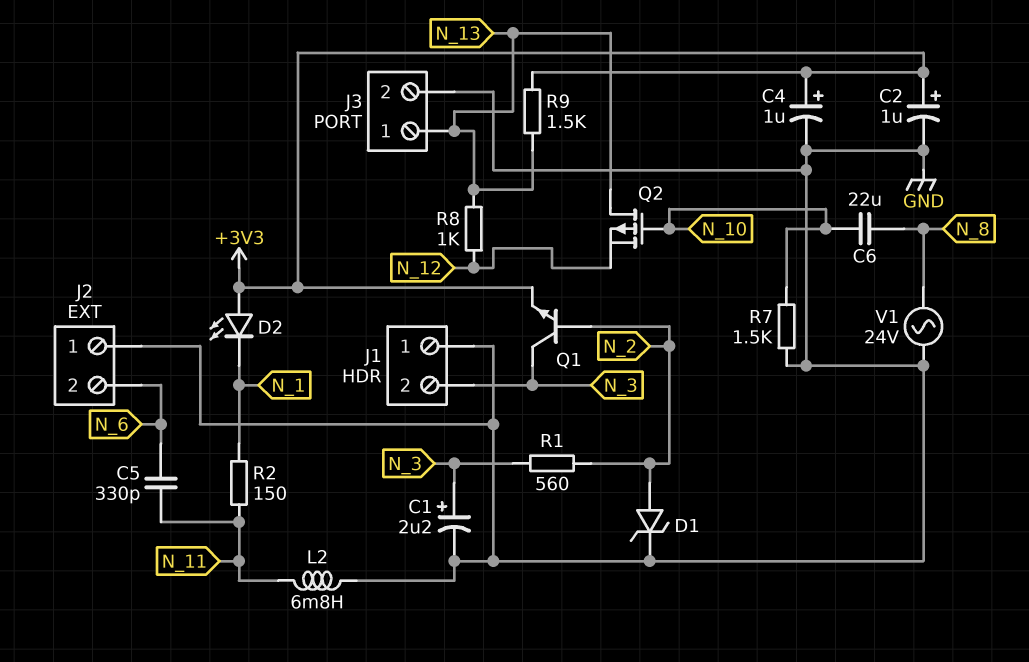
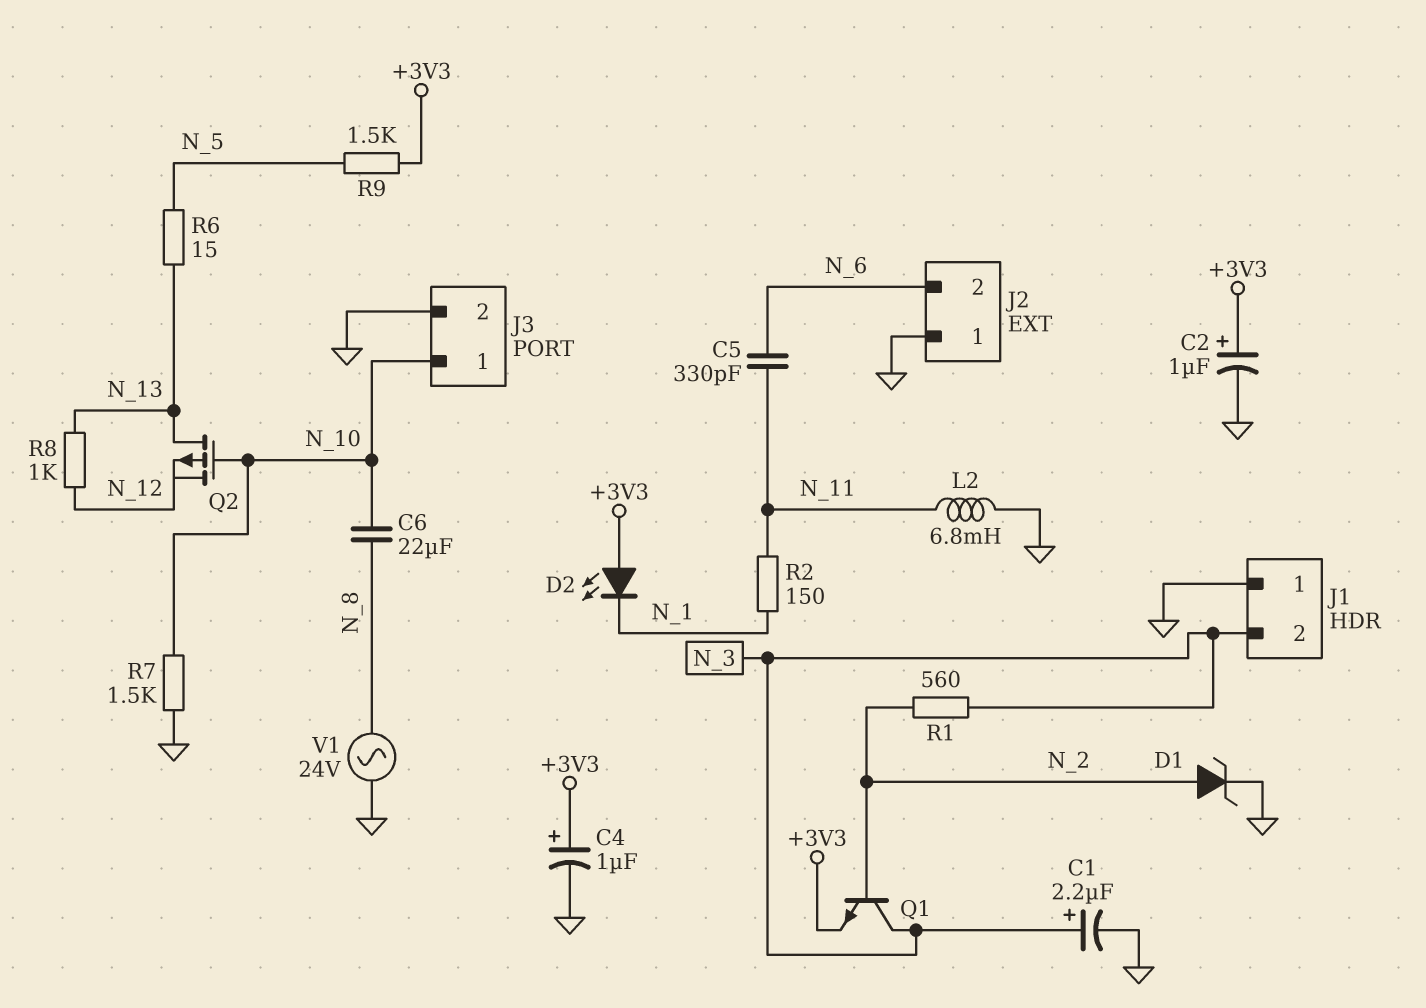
J3 pin 1: N_13 -> N_10
R6: none -> 15 (N_5, N_13)
R9: 1.5k (+3V3, N_13) -> 1.5k (+3V3, N_5)

